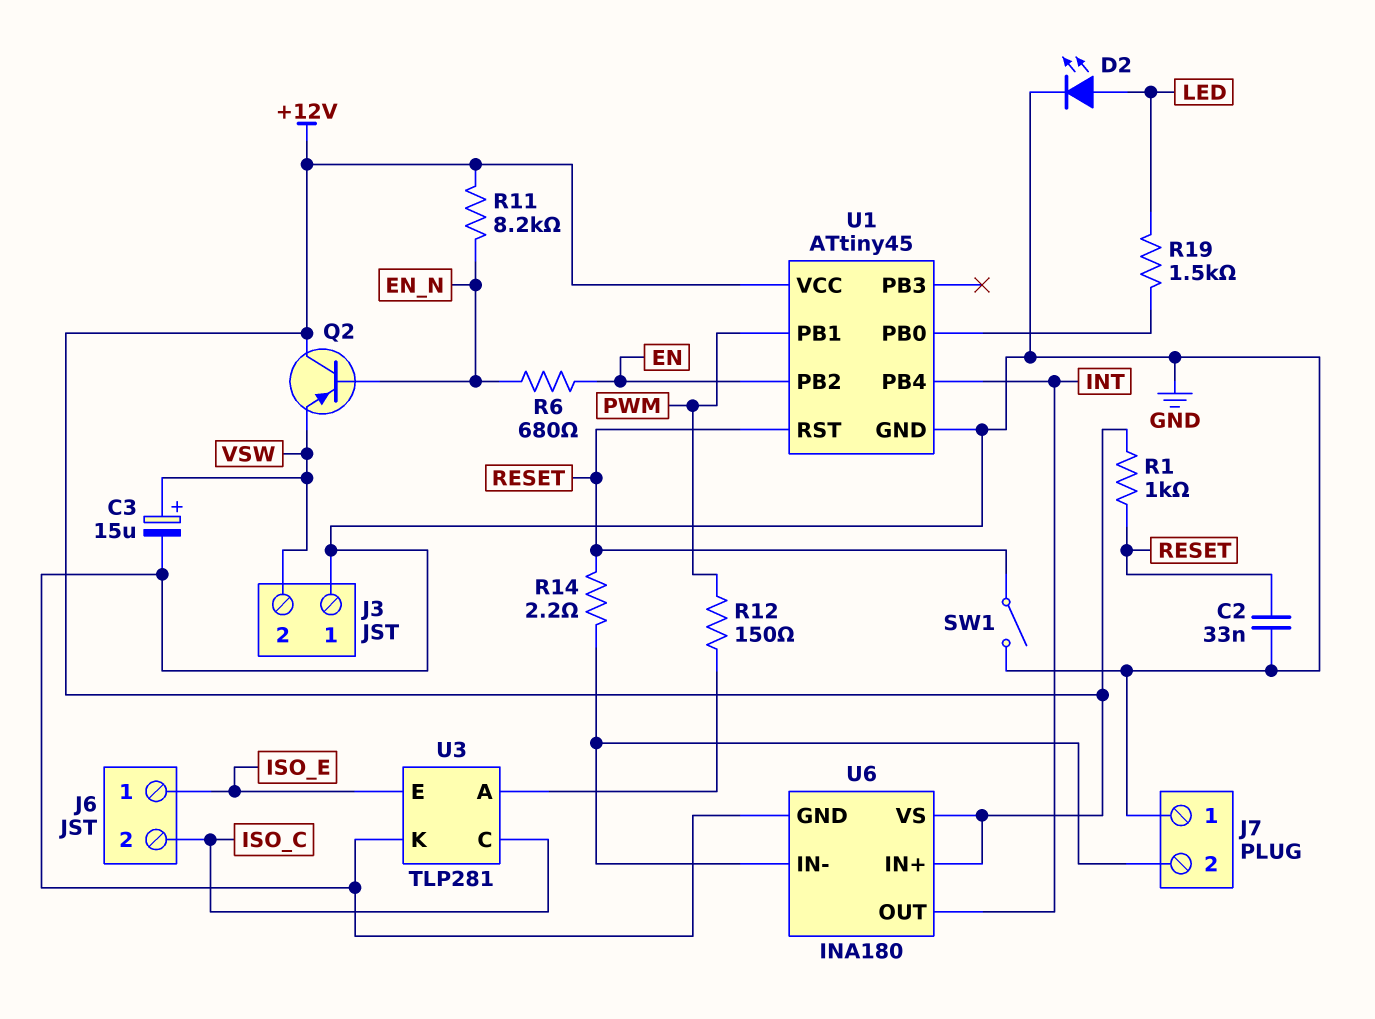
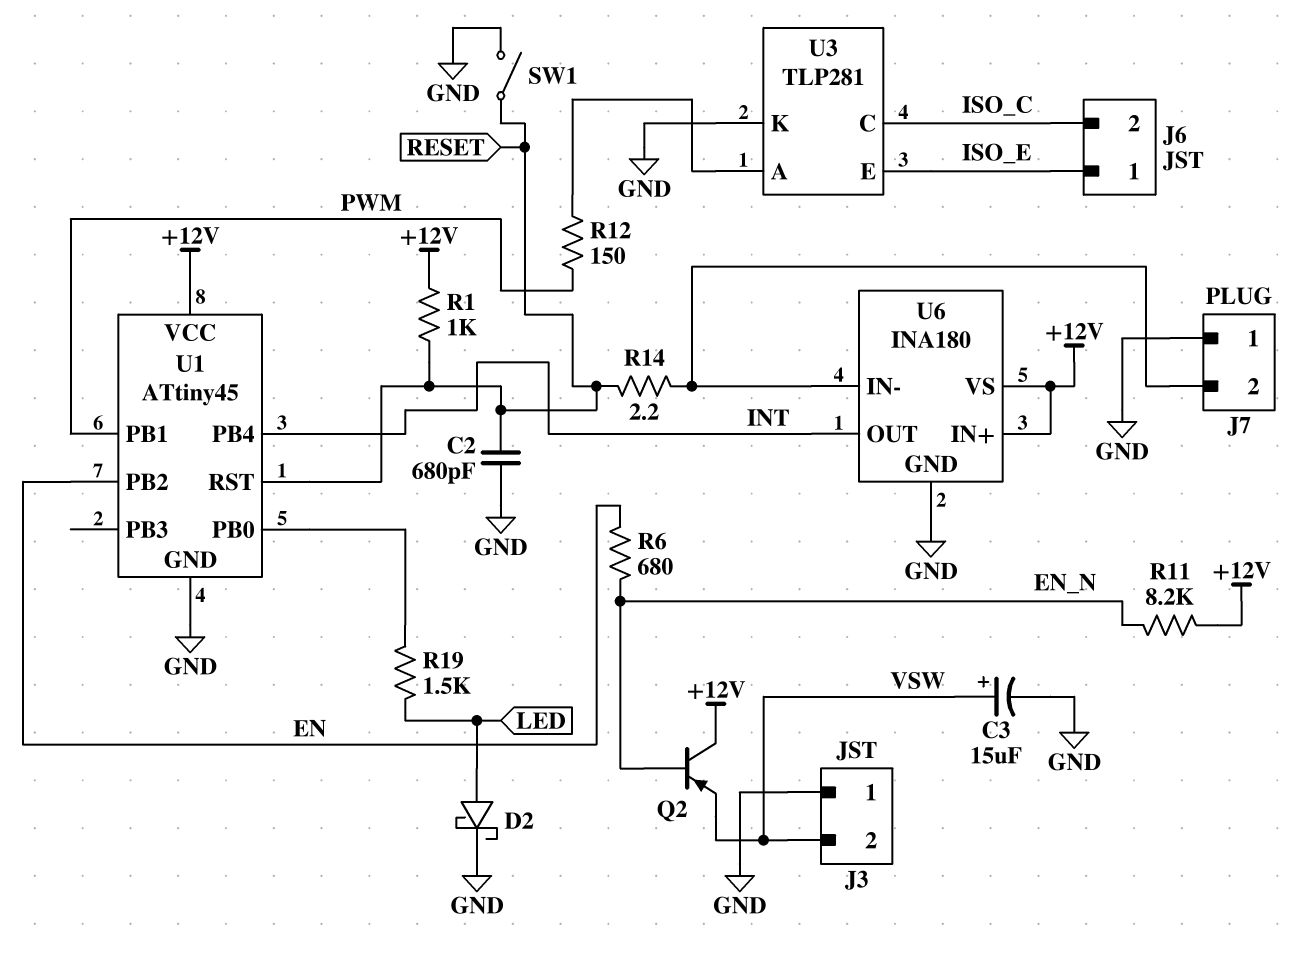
C2: 33nF (GND, RESET) -> 680pF (GND, RESET)
D2: LED (A LED, K GND) -> schottky (A LED, K GND)

